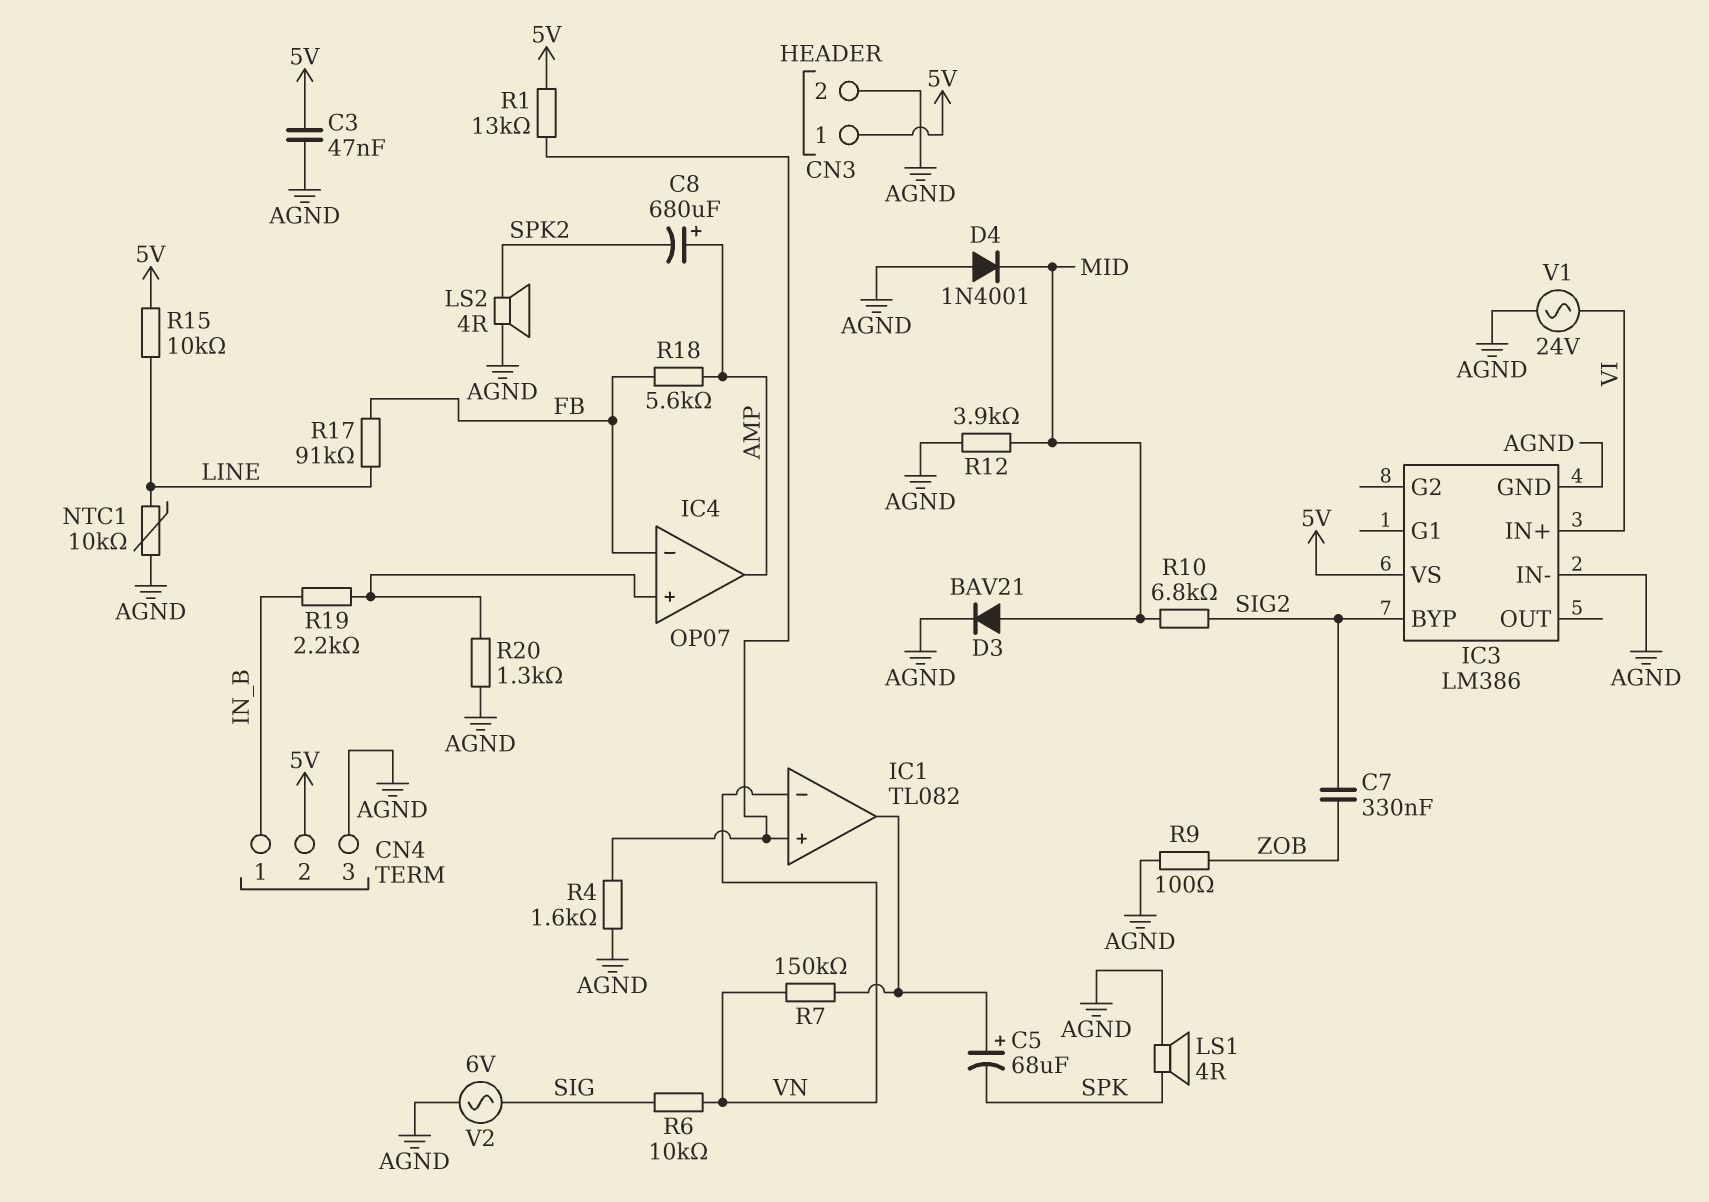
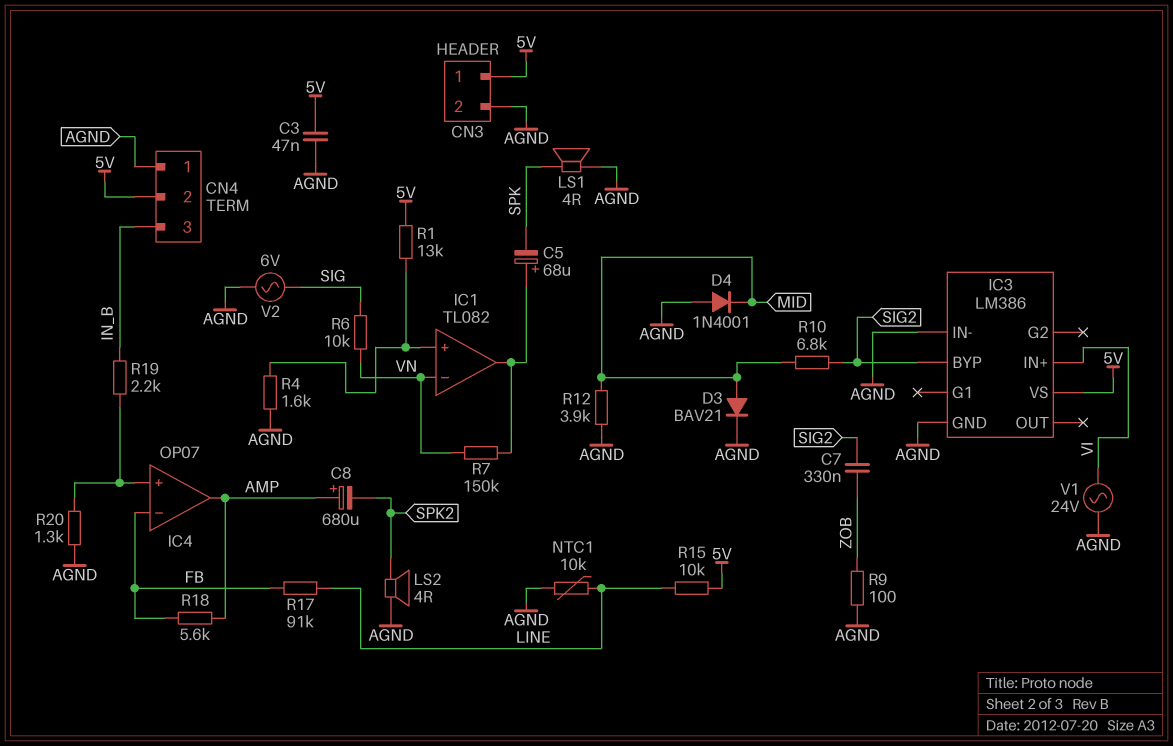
CN4 pin 1: IN_B -> AGND
CN4 pin 3: AGND -> IN_B

